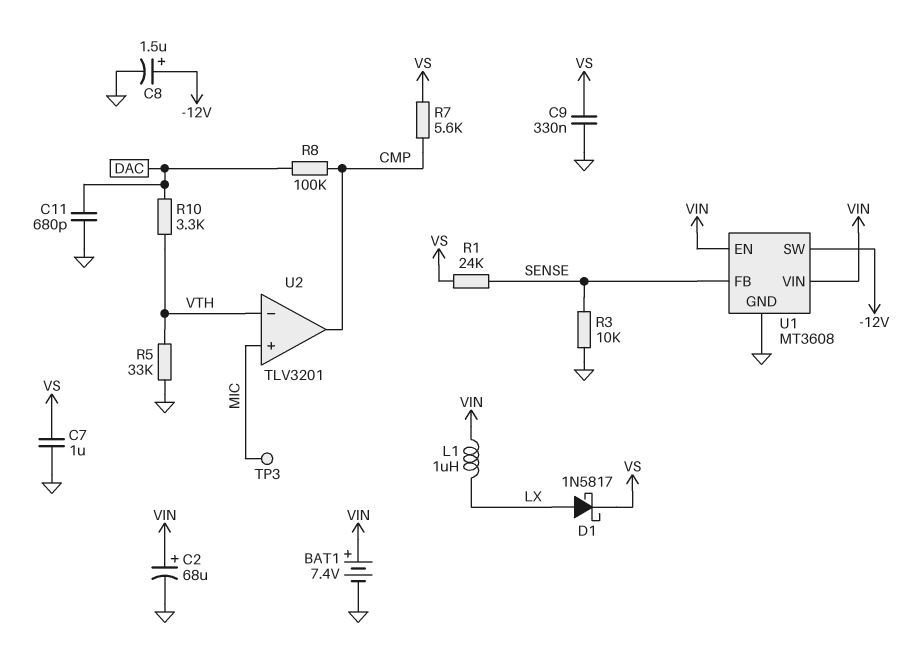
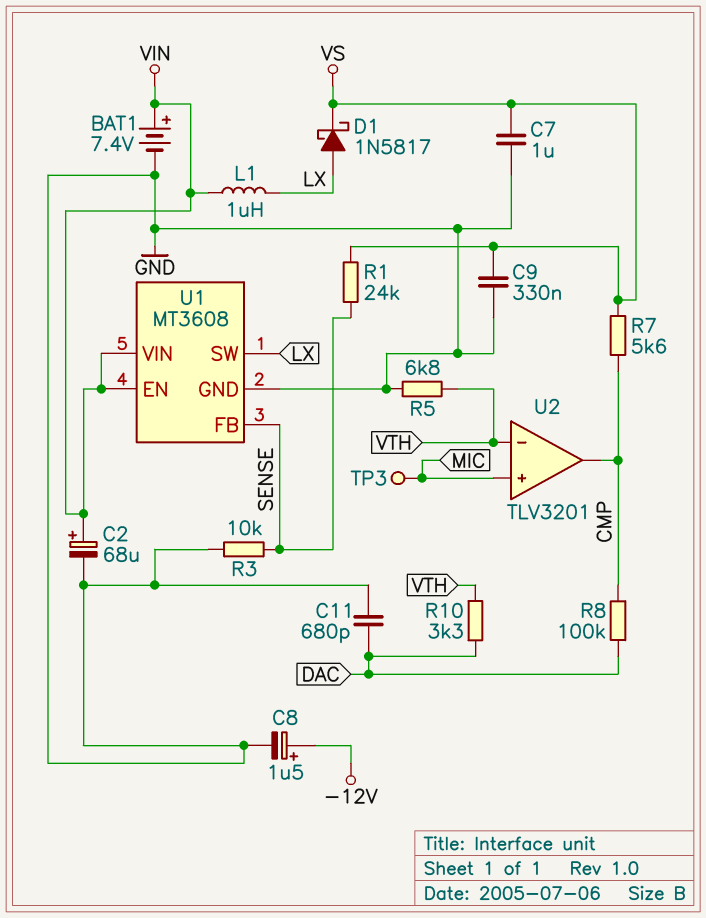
R5: 33k (GND, VTH) -> 6.8k (GND, VTH)
U1 pin SW: -12V -> LX

